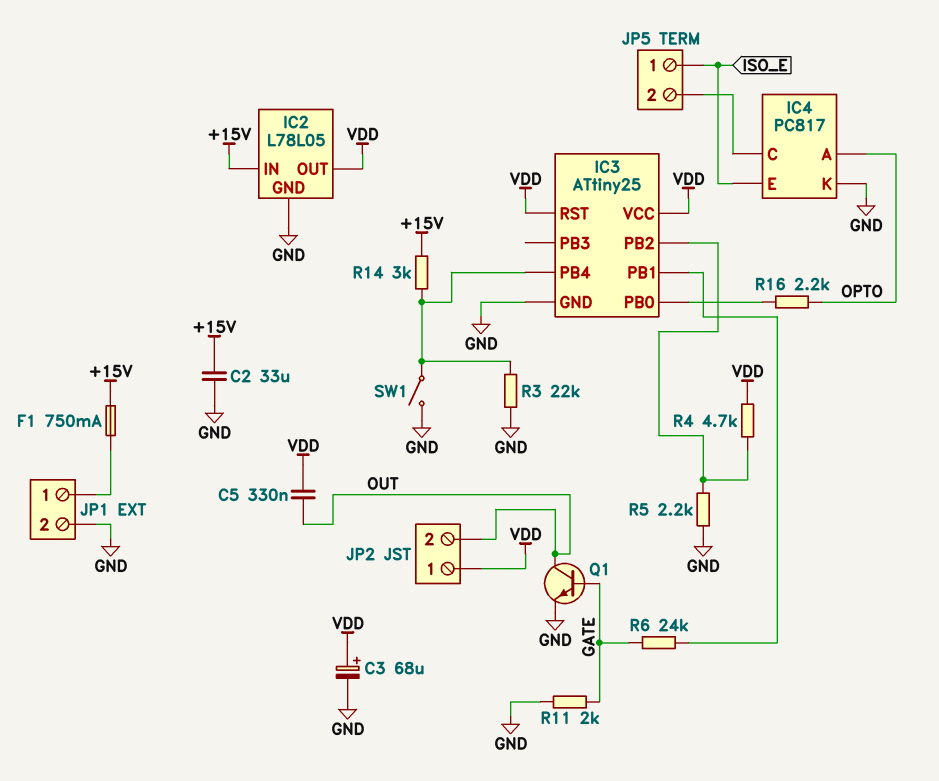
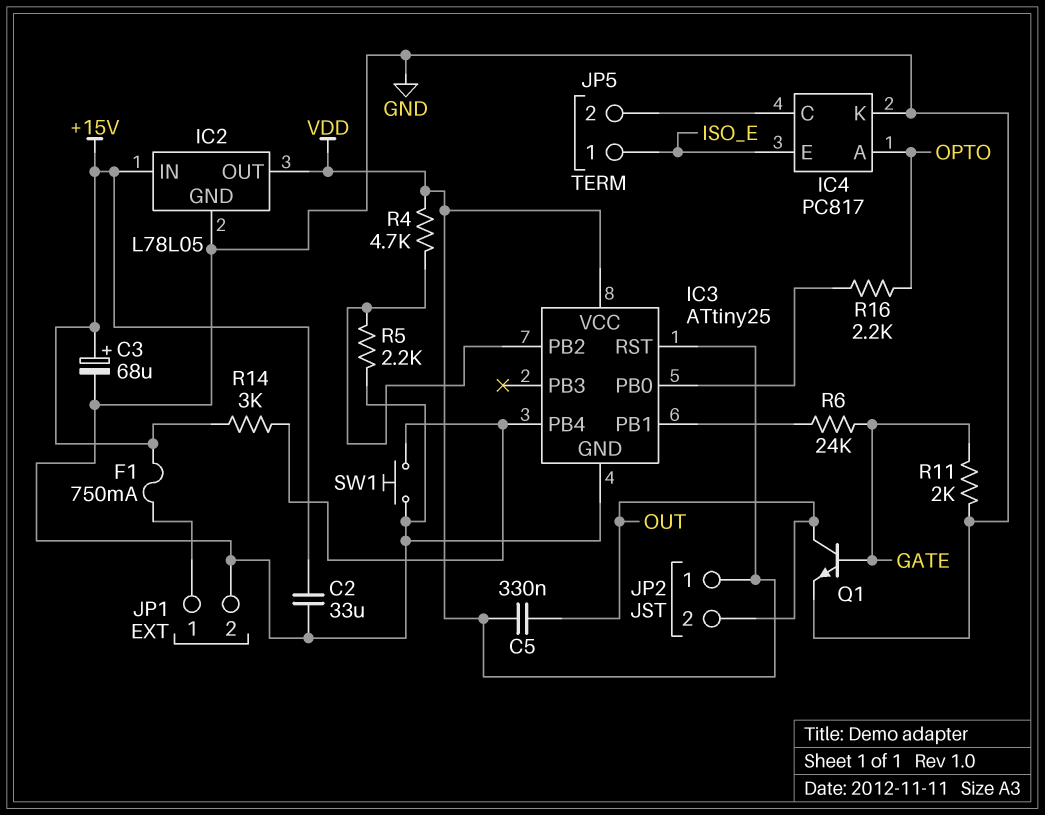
C3: 68uF (plus VDD, minus GND) -> 68uF (plus +15V, minus GND)
R3: 22k (GND, IC3/PB4) -> none
SW1: switch (GND, IC3/PB4) -> button (GND, IC3/PB4)

